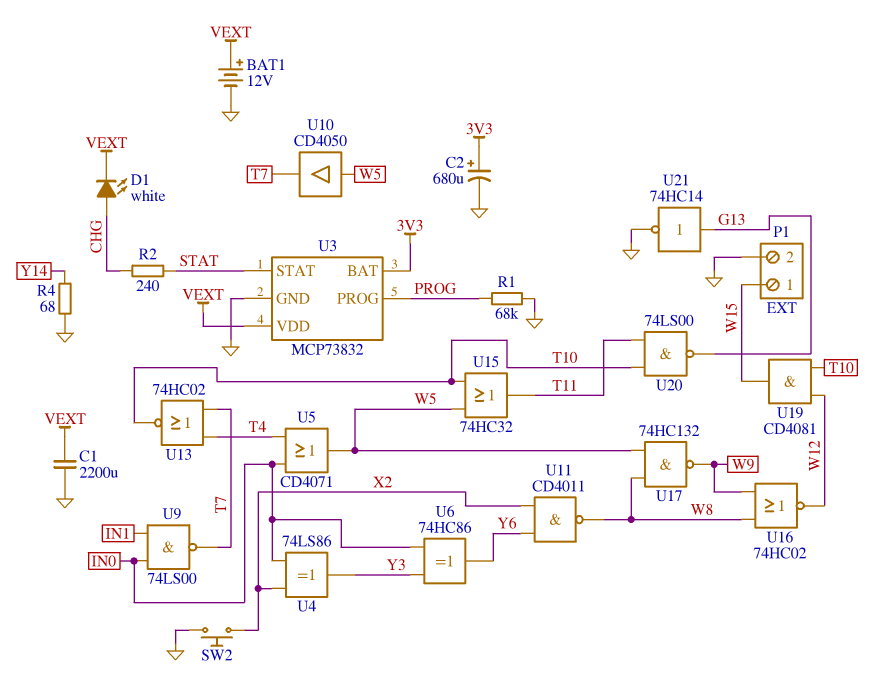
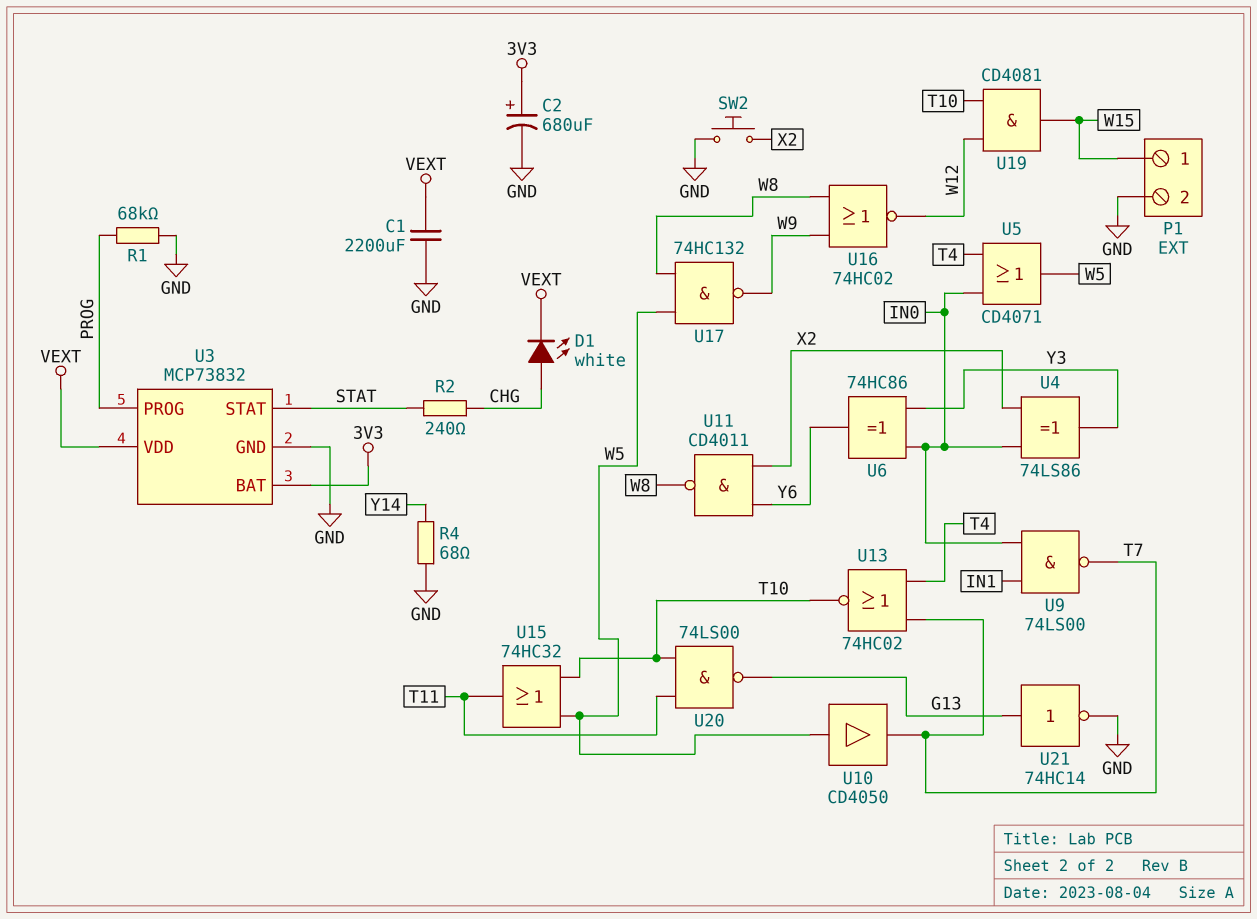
BAT1: 12V (plus VEXT, minus GND) -> none

